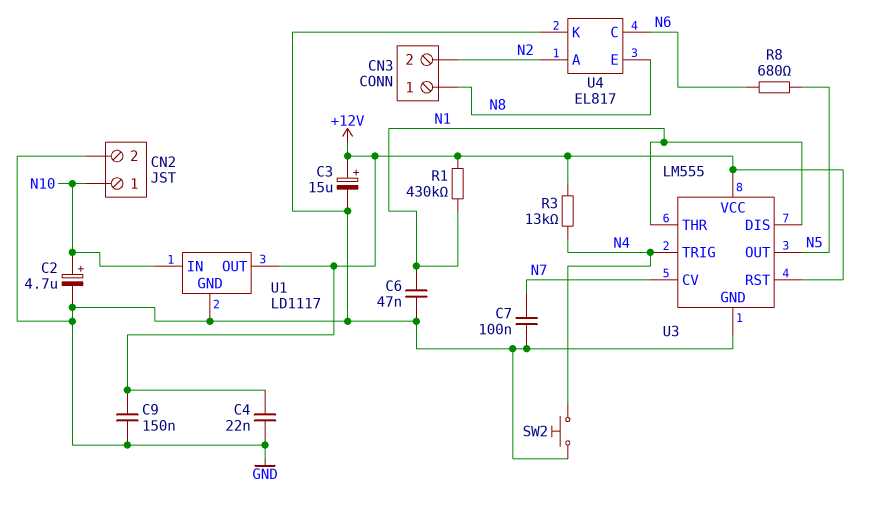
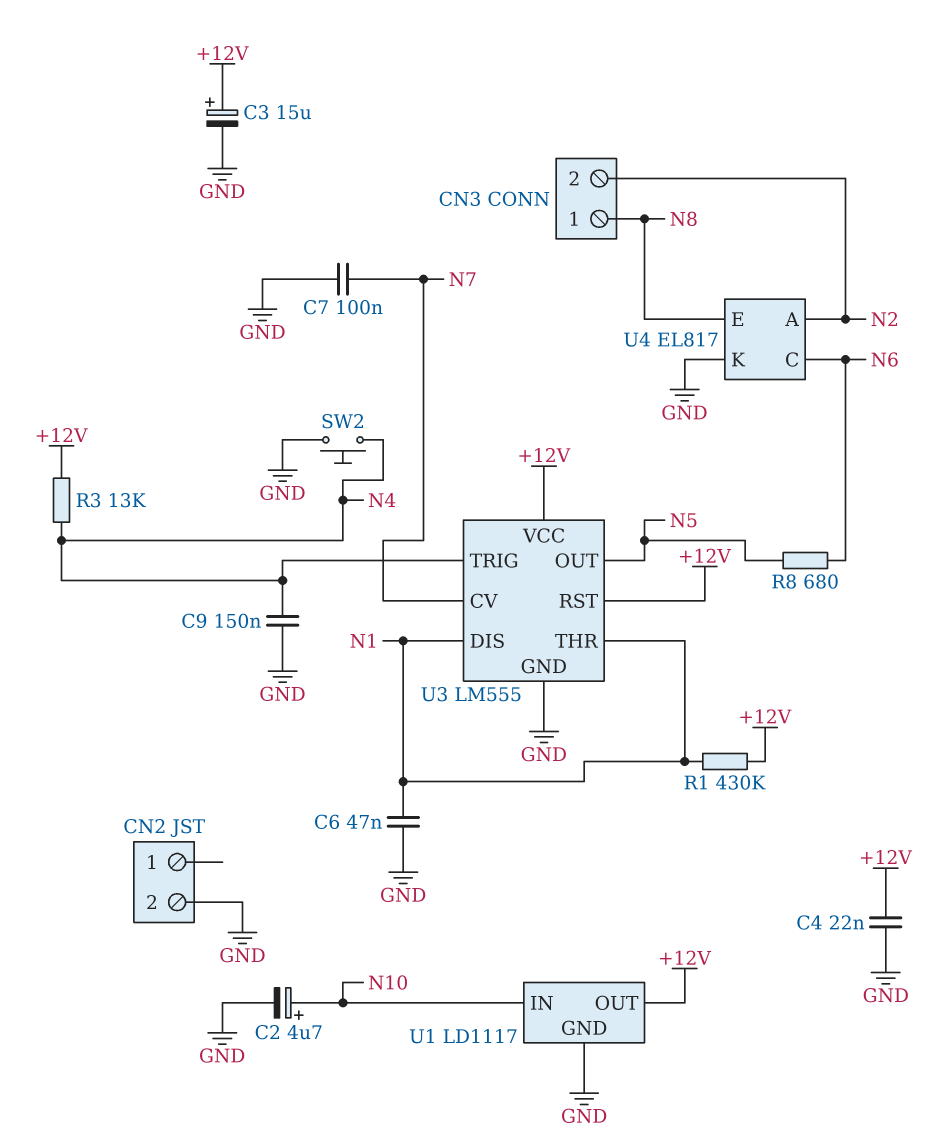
C9: 150nF (+12V, GND) -> 150nF (GND, N4)
CN2 pin 1: N10 -> none

